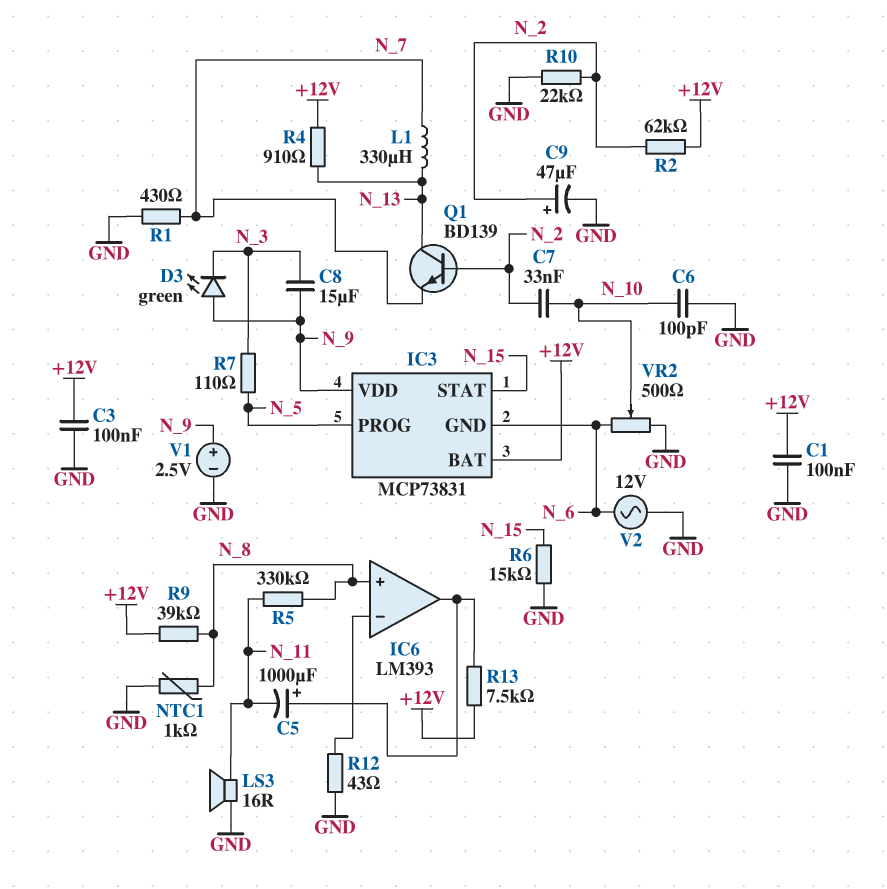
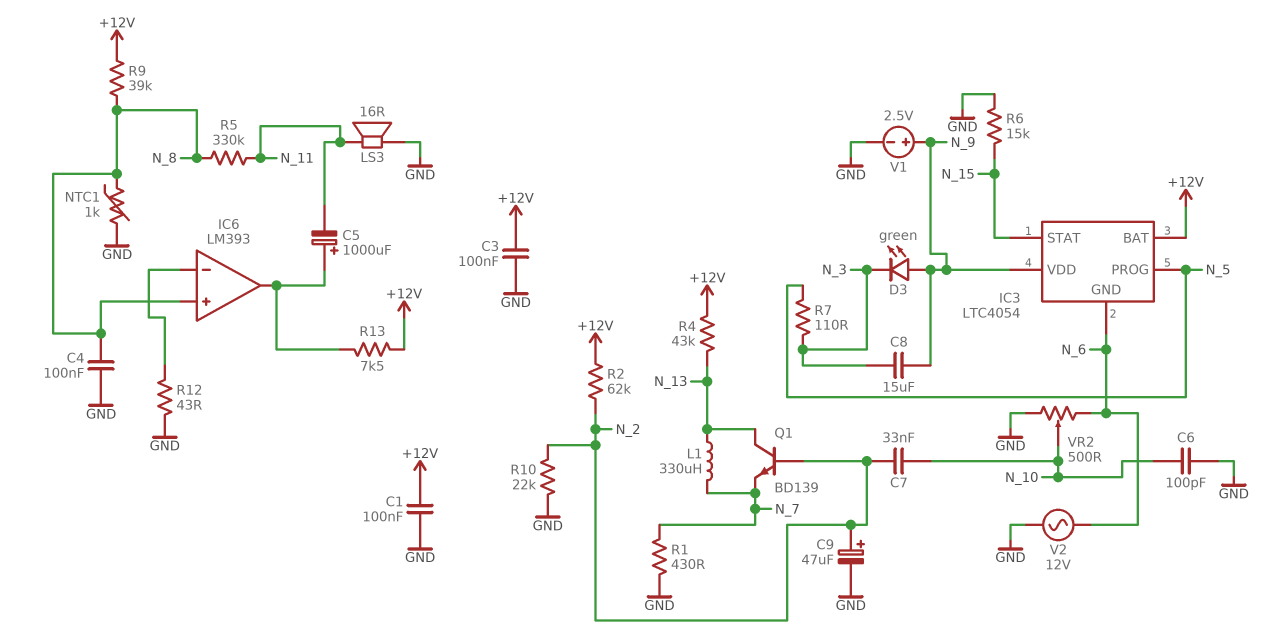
C4: none -> 100nF (GND, N_8)
IC3: MCP73831 -> LTC4054
R4: 910 (+12V, N_13) -> 43k (+12V, N_13)

